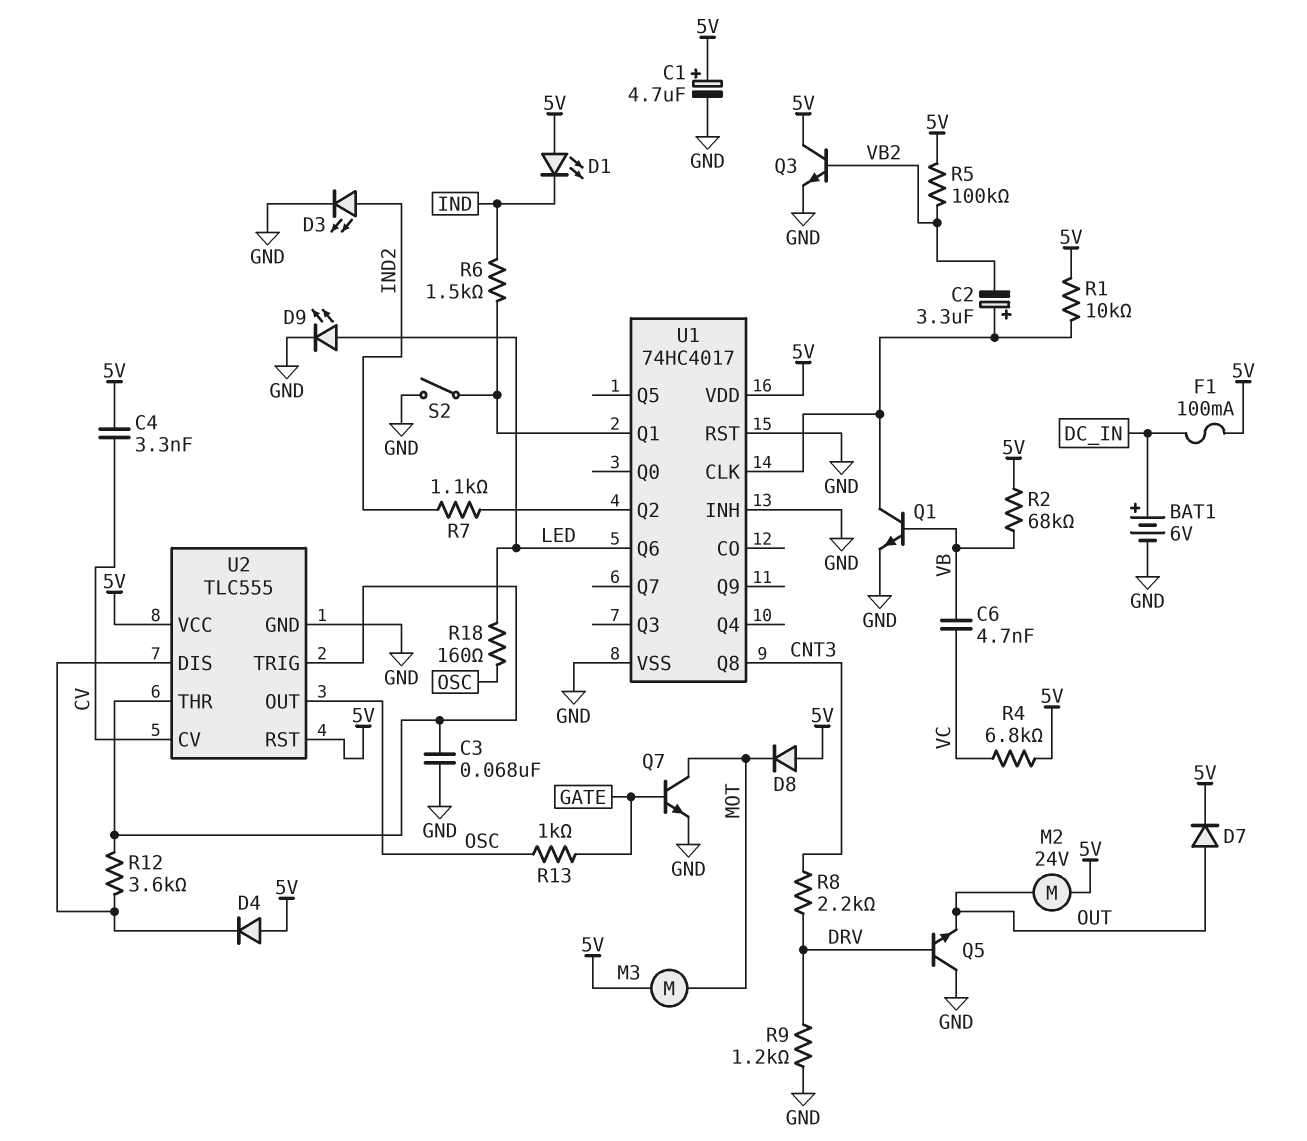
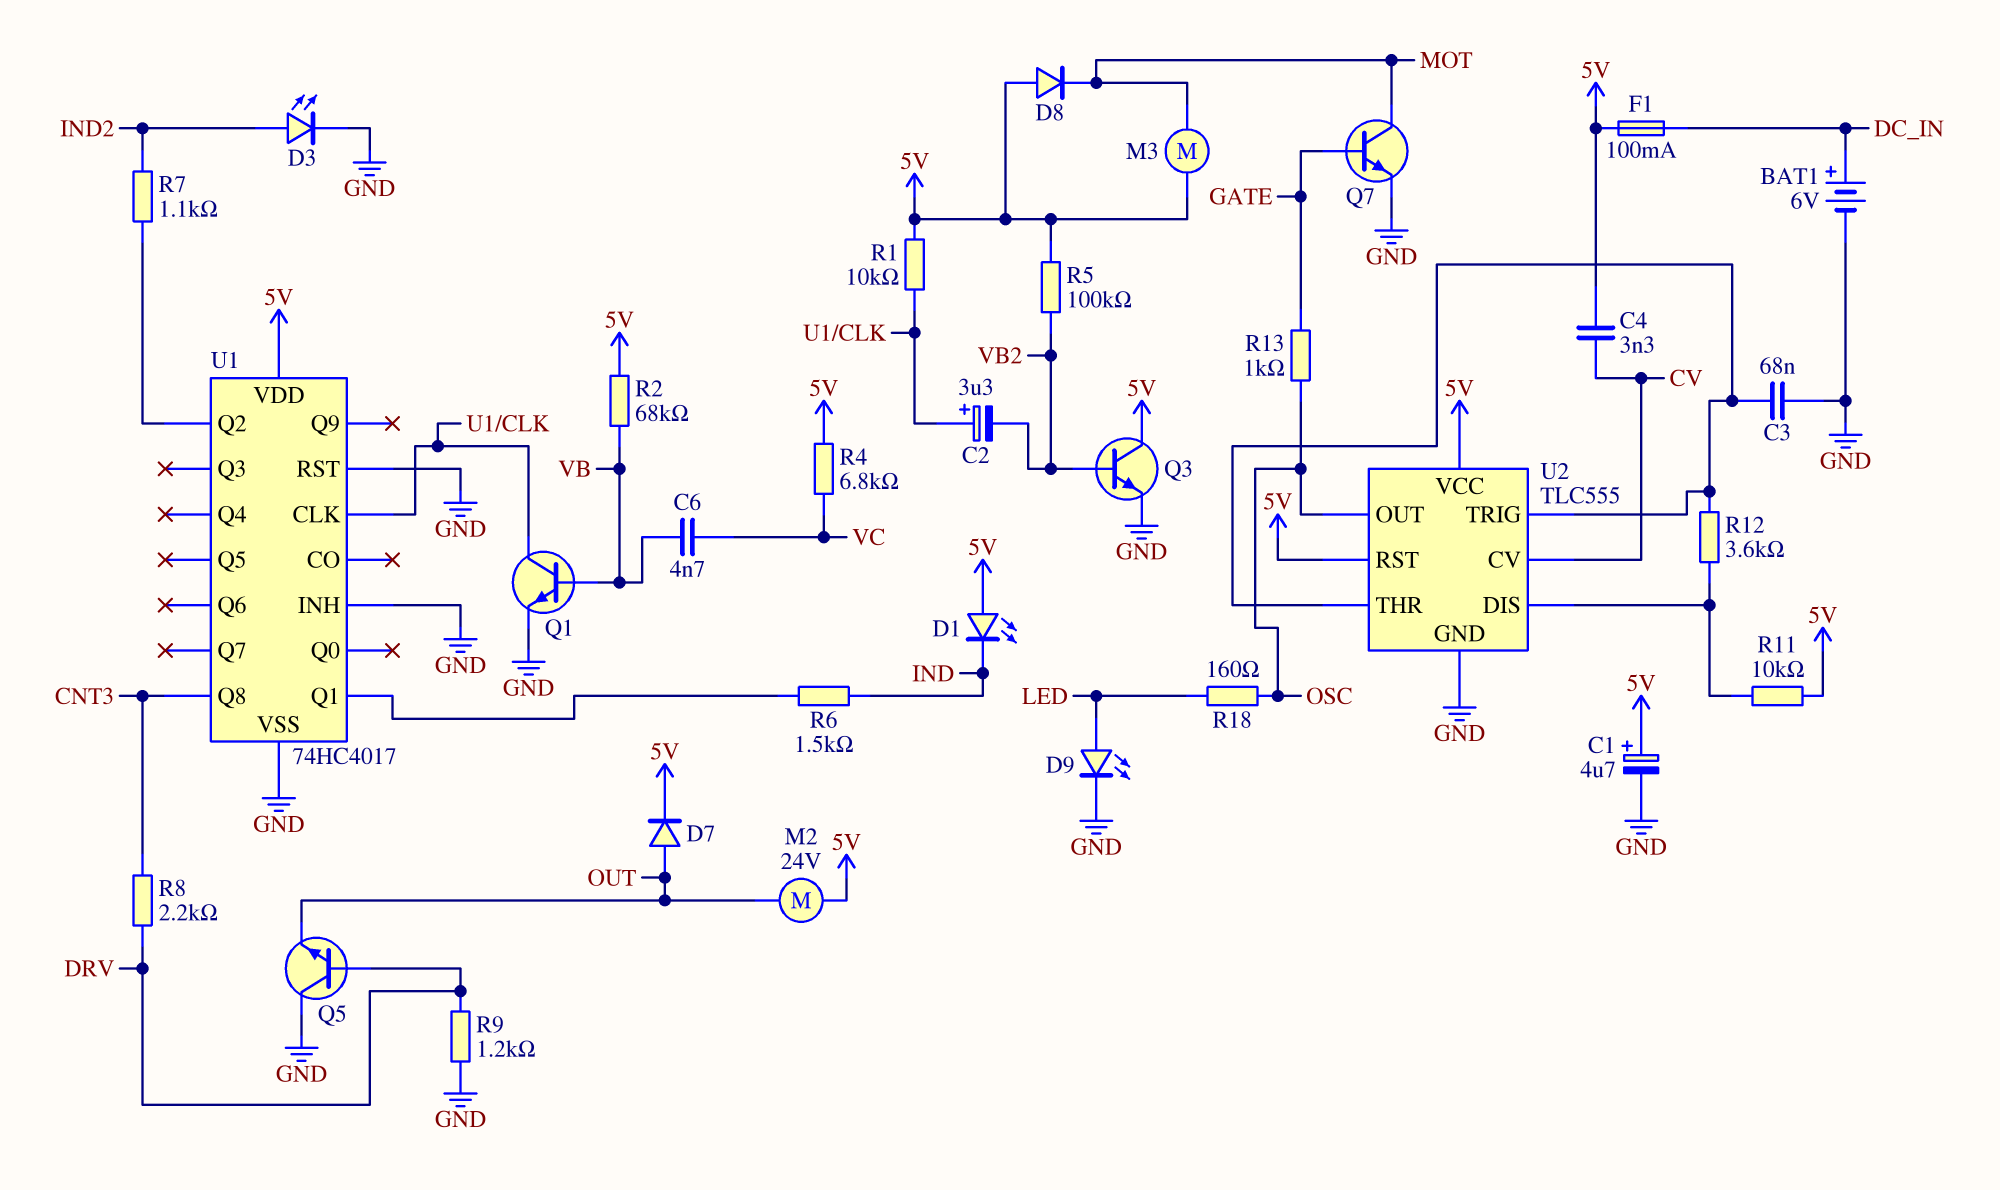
D4: diode (A 5V, K U2/DIS) -> none
R11: none -> 10k (5V, U2/DIS)
S2: switch (GND, U1/Q1) -> none
U1 pin Q6: LED -> none

